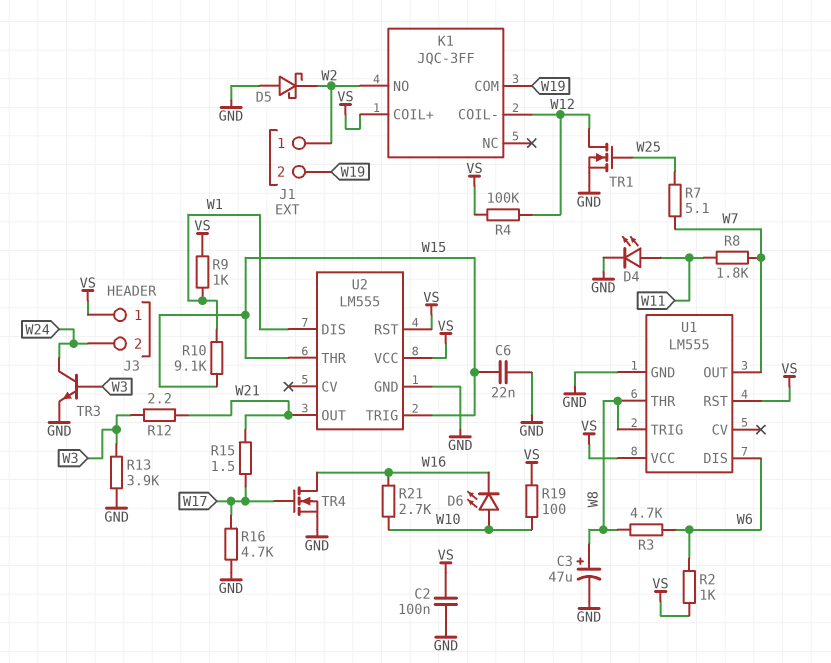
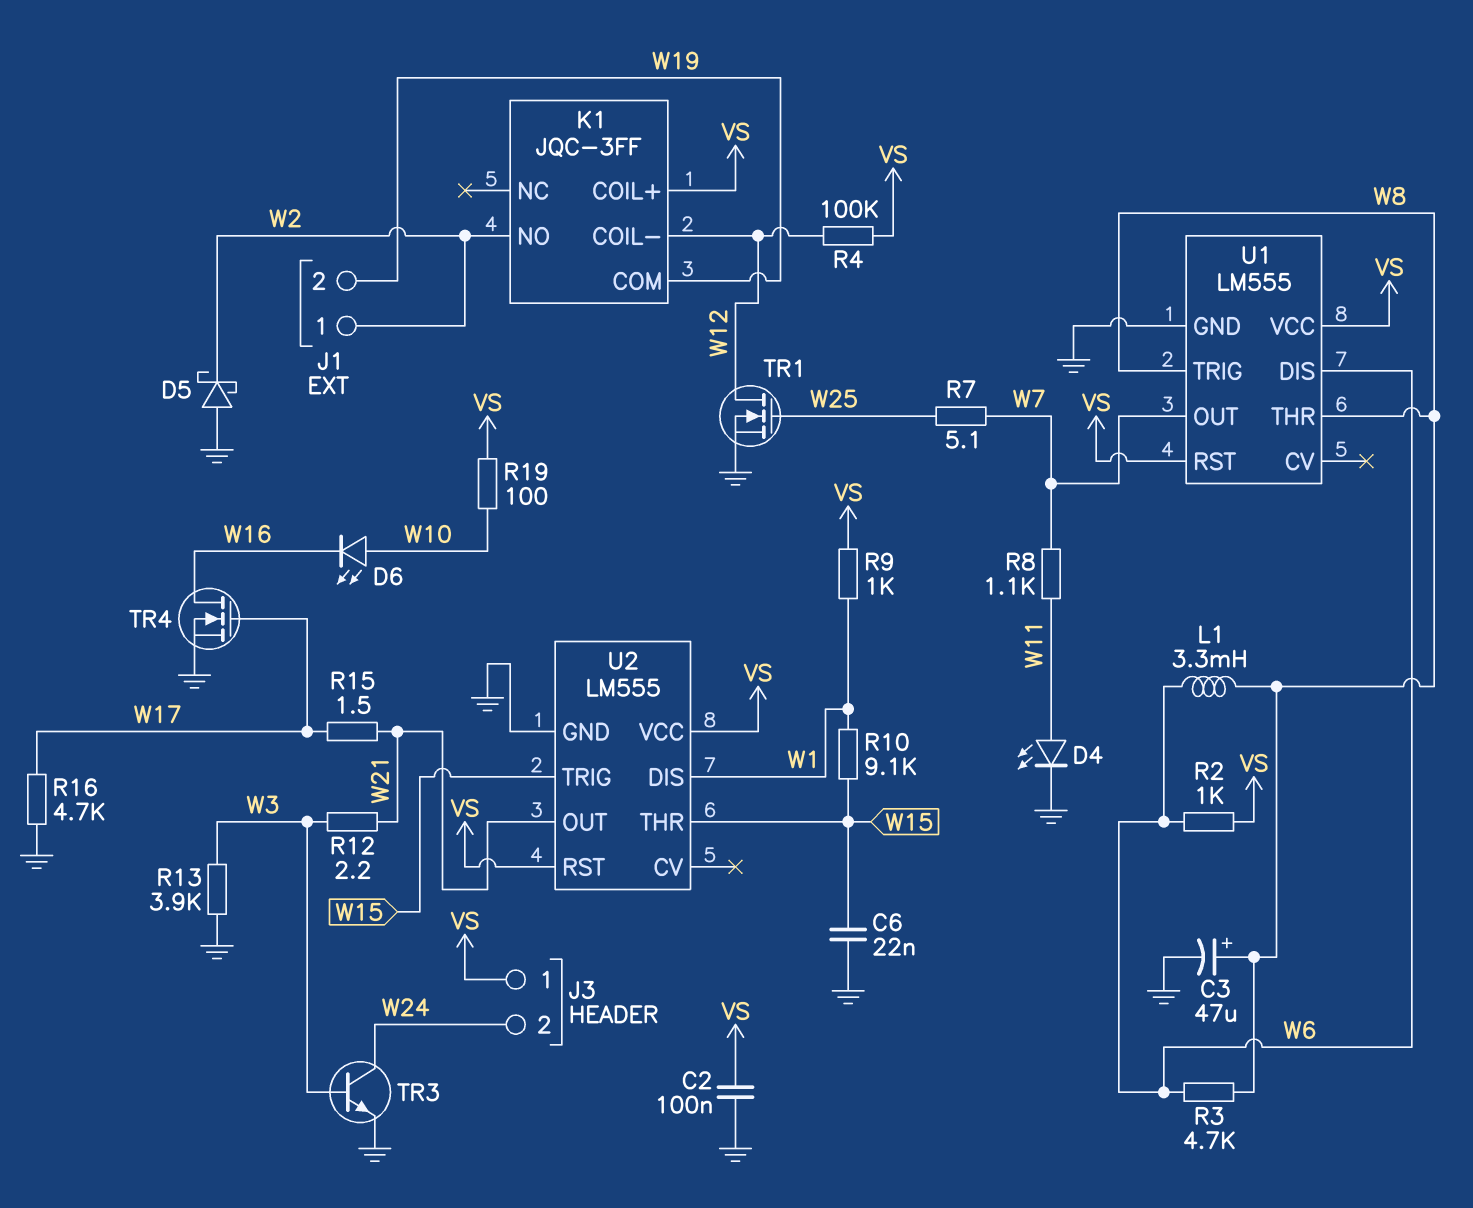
L1: none -> 3.3mH (W6, W8)
R8: 1.8k (W7, W11) -> 1.1k (W7, W11)
R21: 2.7k (W10, W16) -> none

